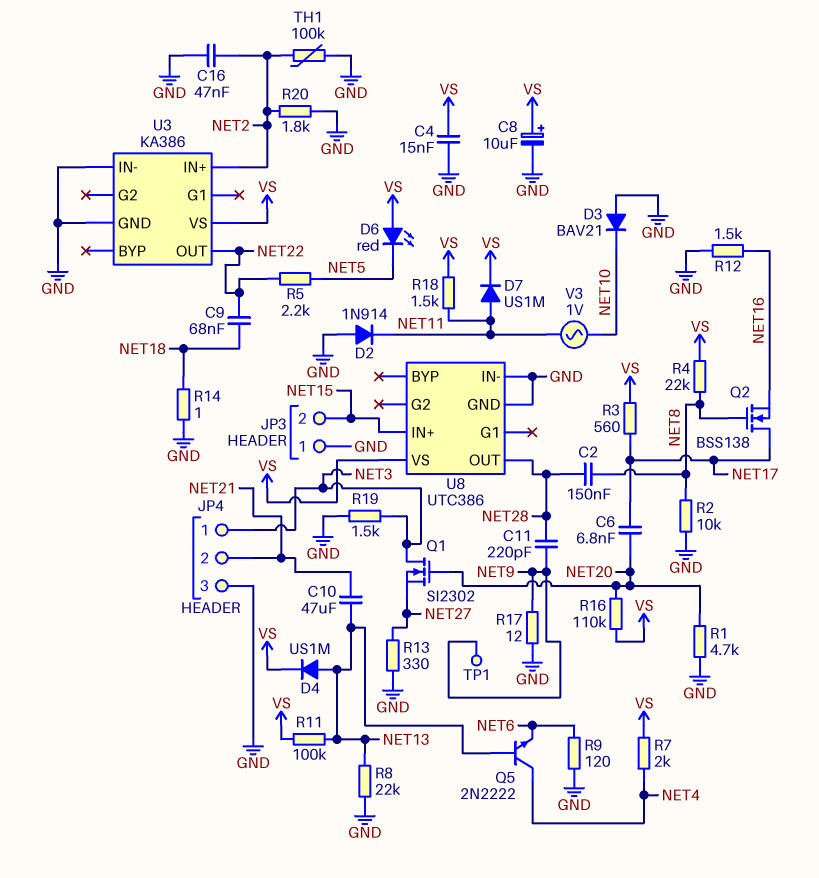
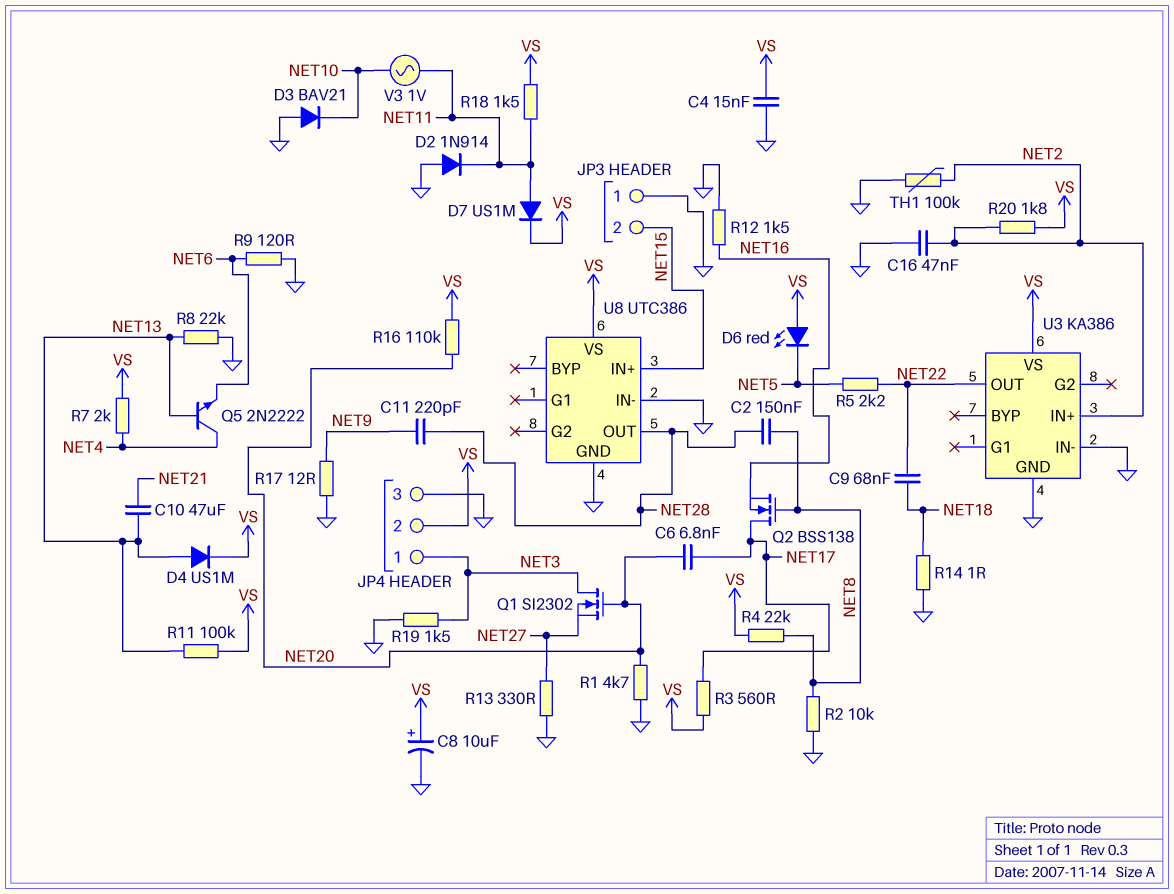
JP4 pin 2: NET21 -> VS
R20: 1.8k (GND, NET2) -> 1.8k (NET2, VS)
TP1: test point (NET9) -> none

